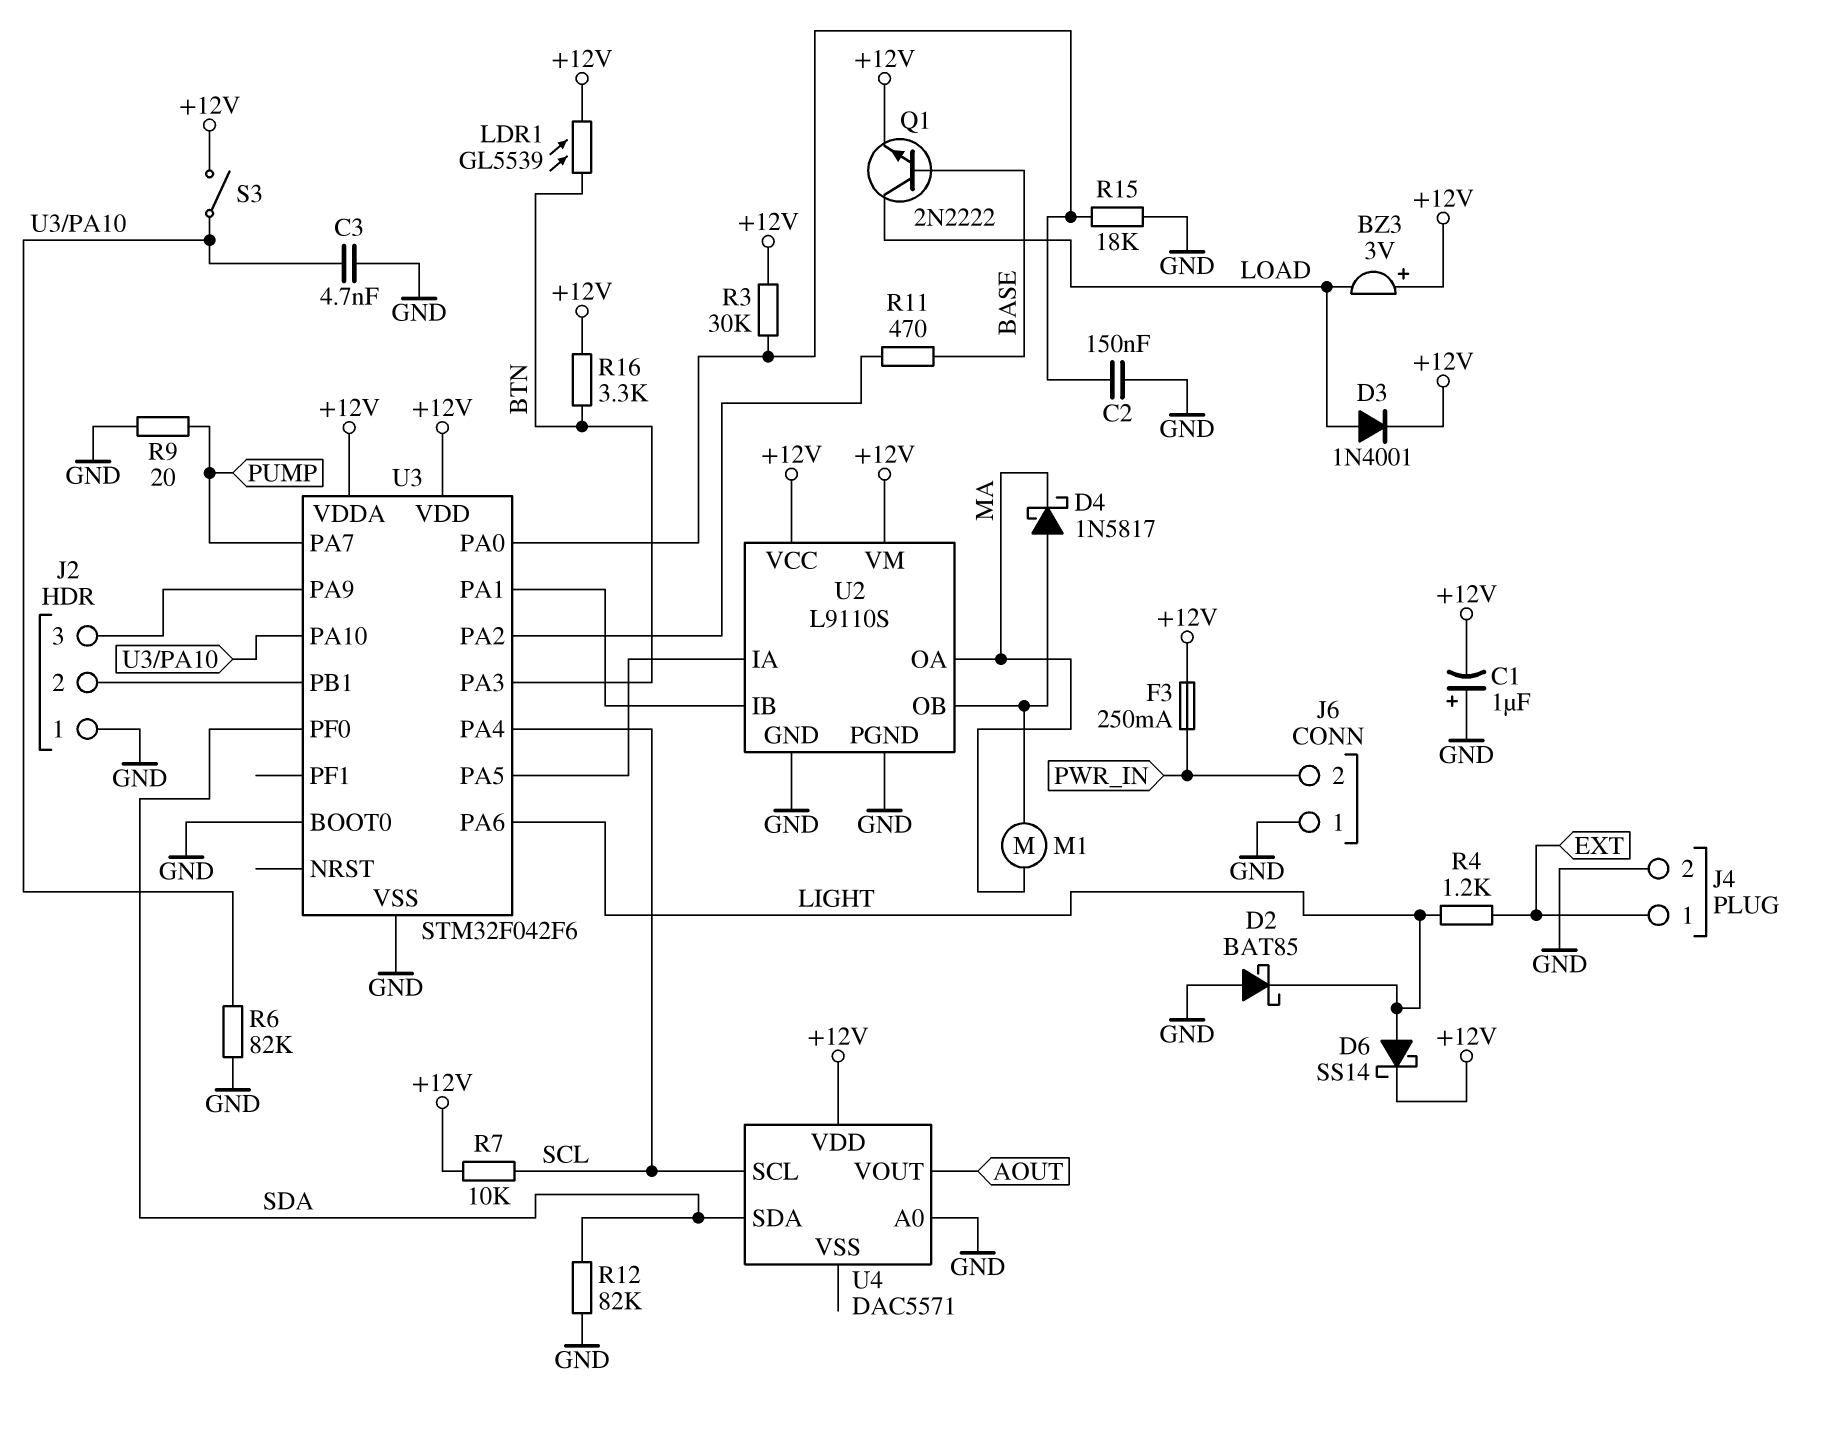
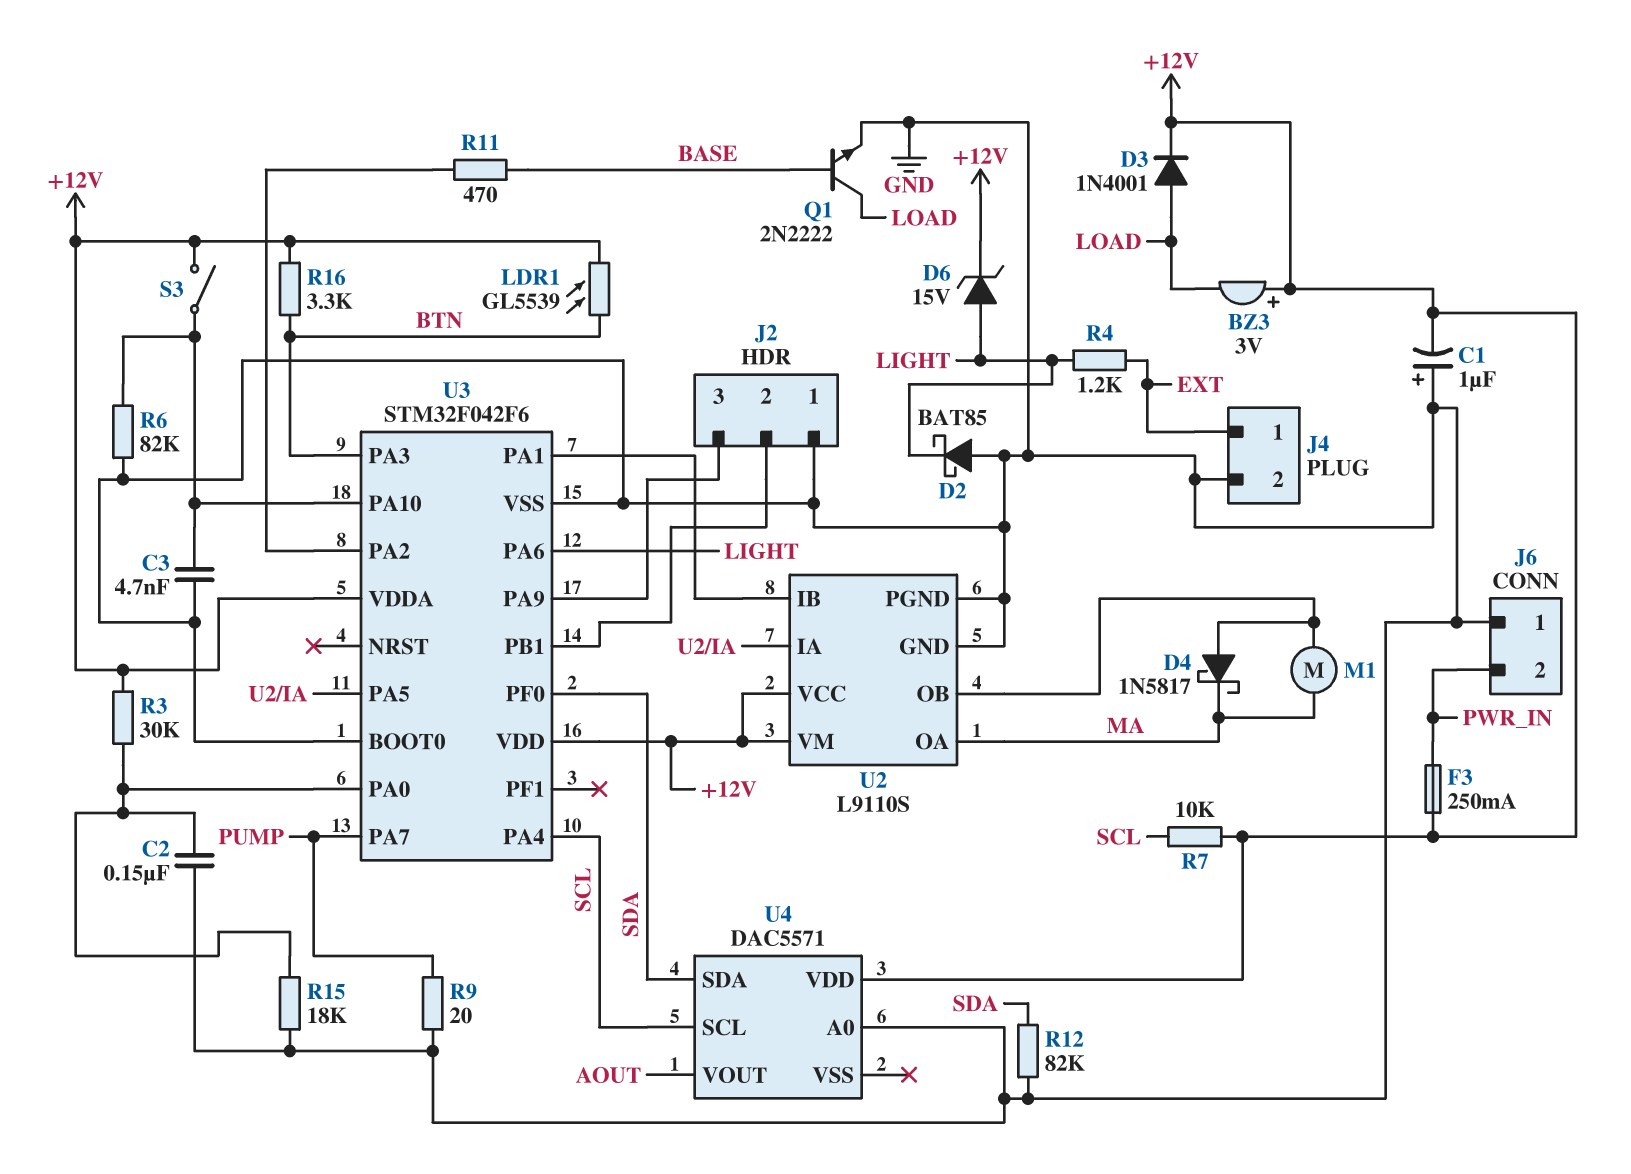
D6: schottky SS14 (A LIGHT, K +12V) -> zener 15V (A LIGHT, K +12V)
Q1: NPN 2N2222 (B BASE, C LOAD, E +12V) -> NPN 2N2222 (B BASE, C LOAD, E GND)

